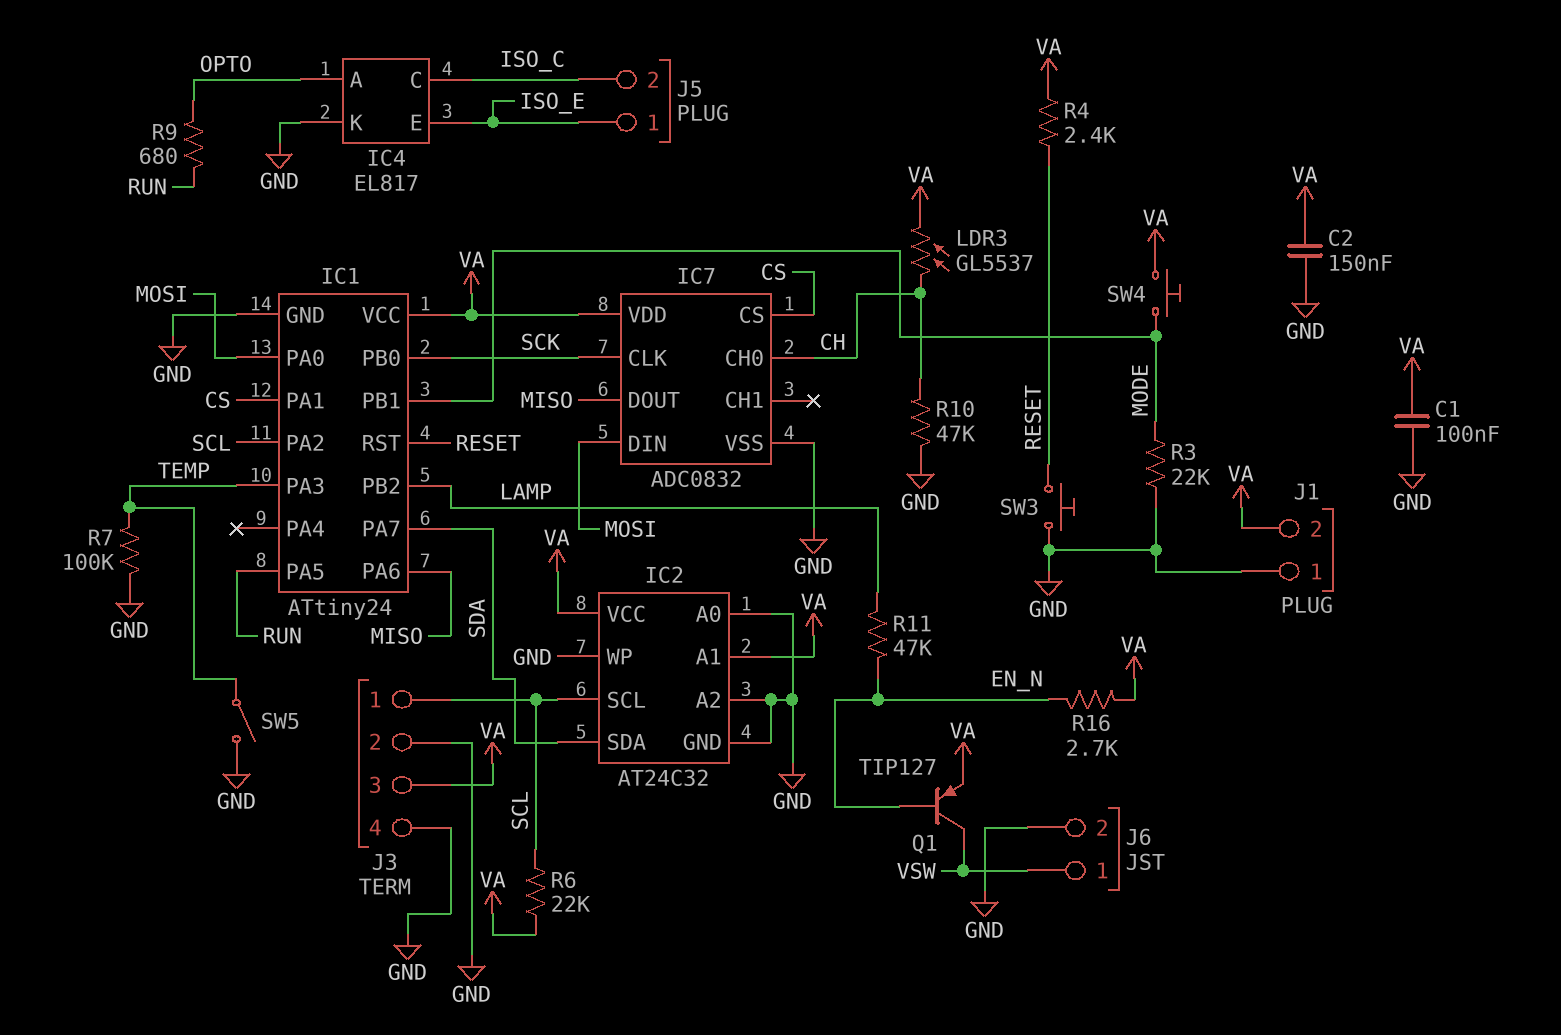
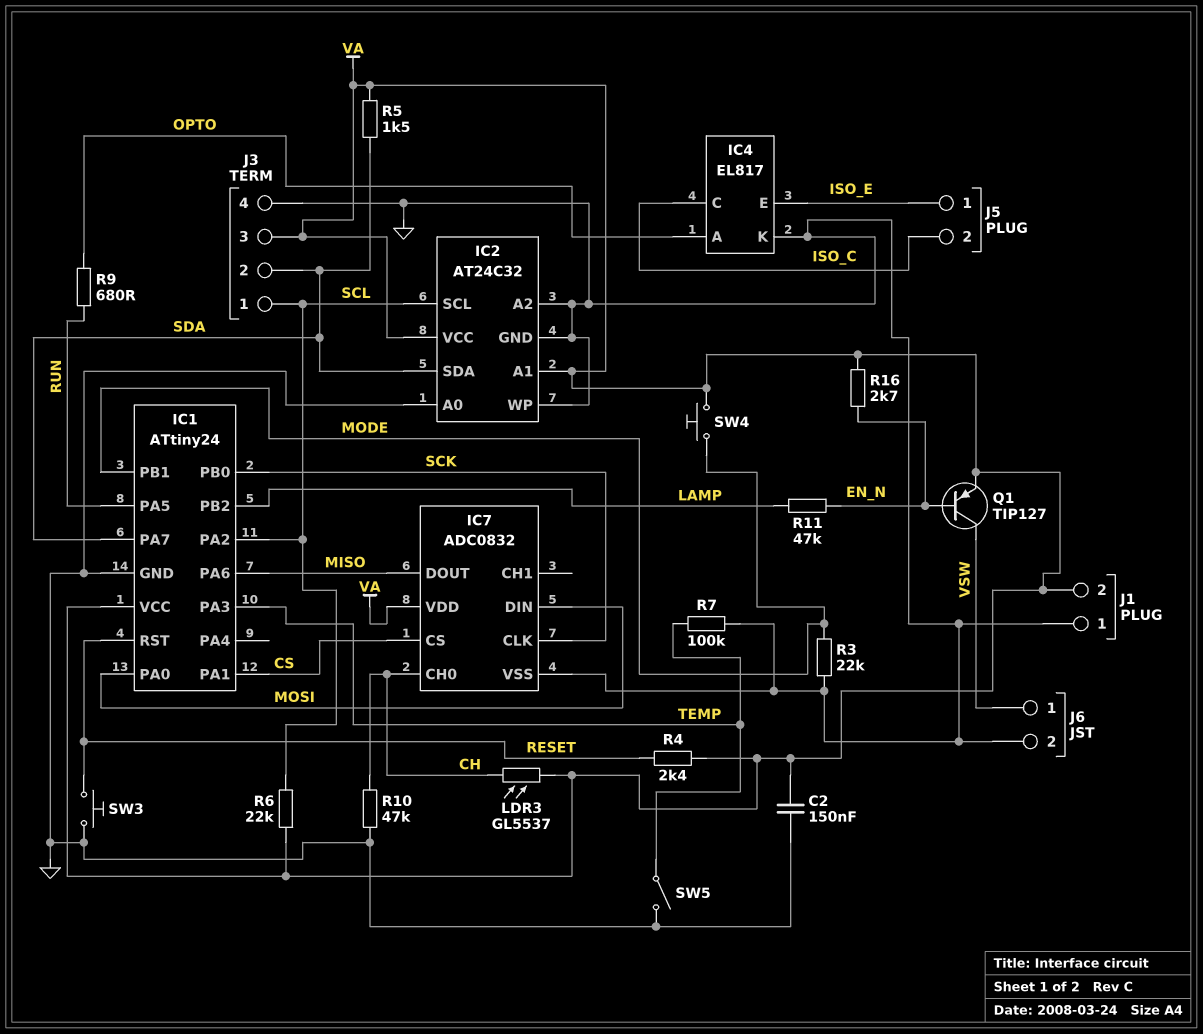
C1: 100nF (GND, VA) -> none
J3 pin 2: GND -> SDA
R5: none -> 1.5k (SDA, VA)

